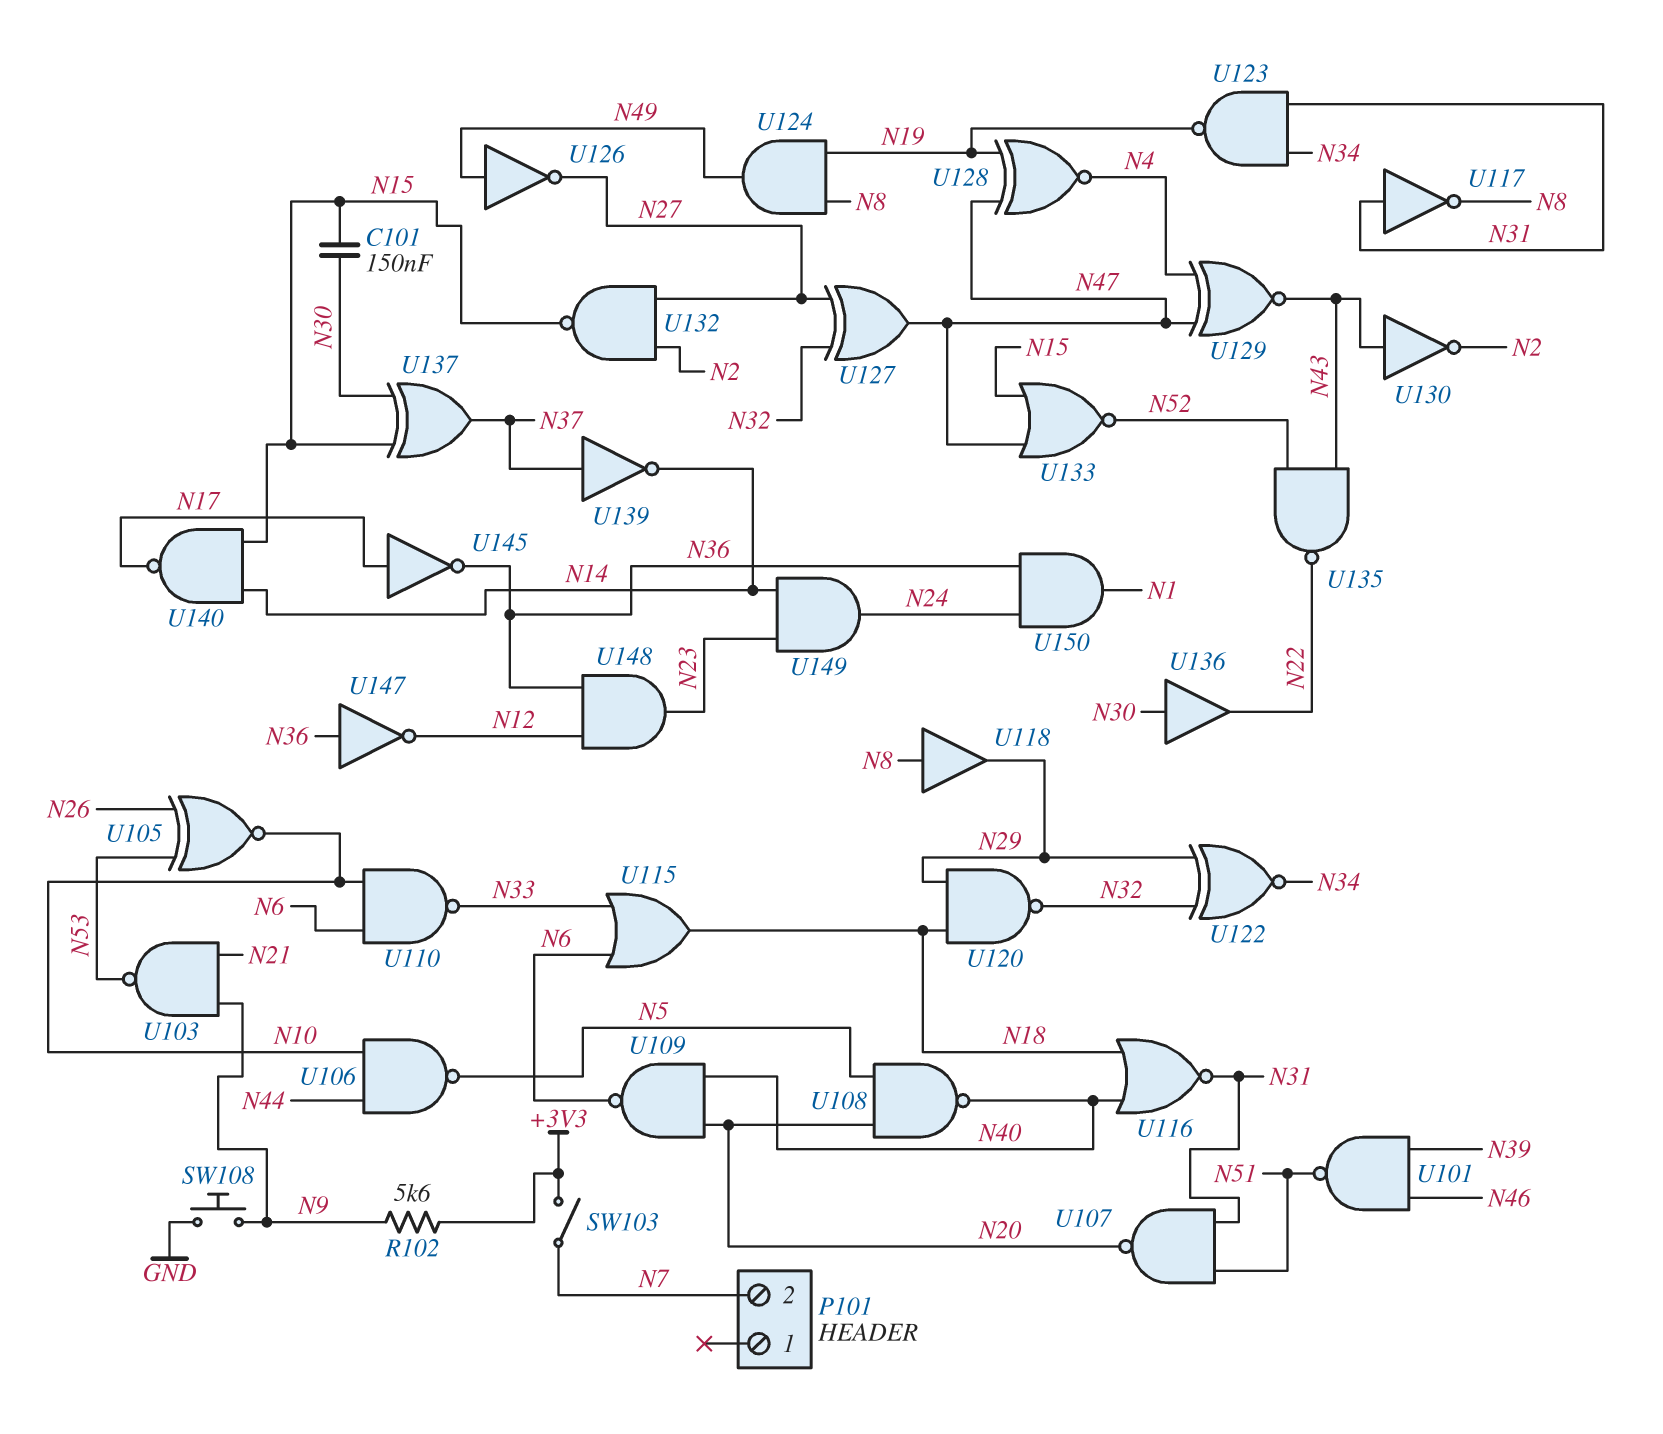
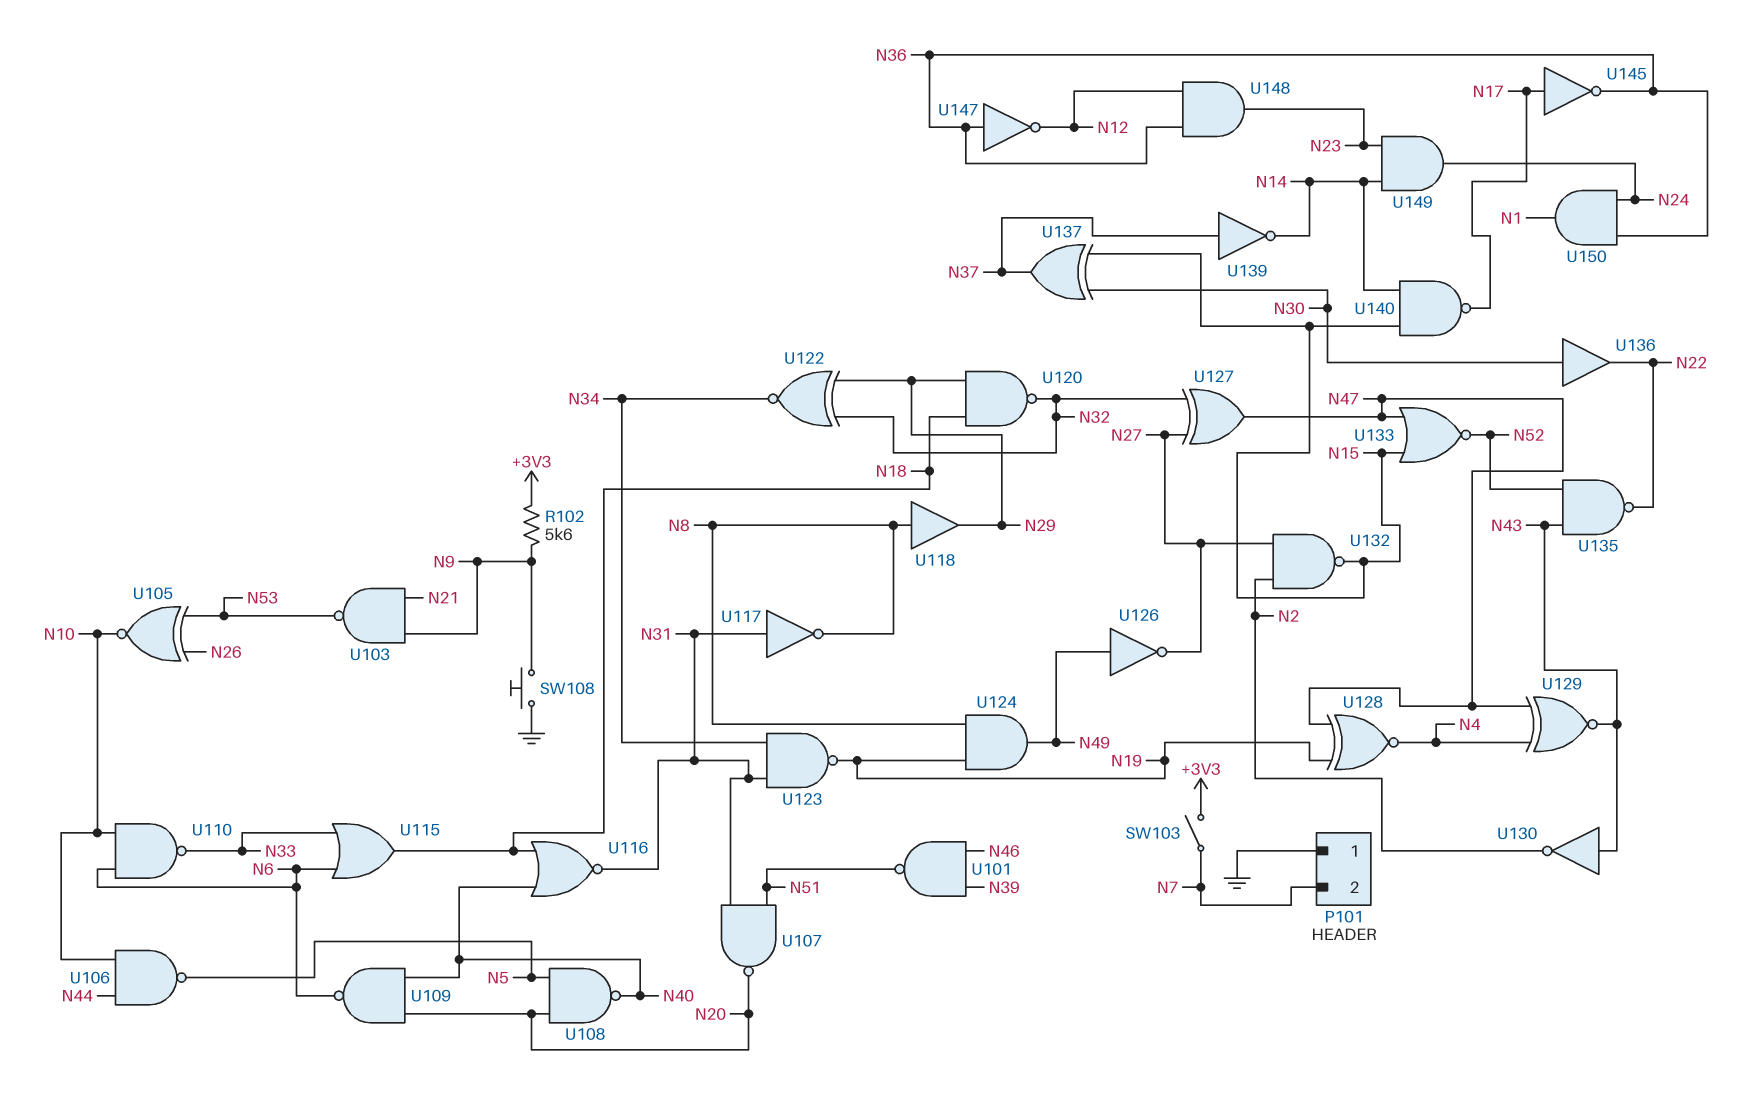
C101: 150nF (N15, N30) -> none
P101 pin 1: none -> GND

